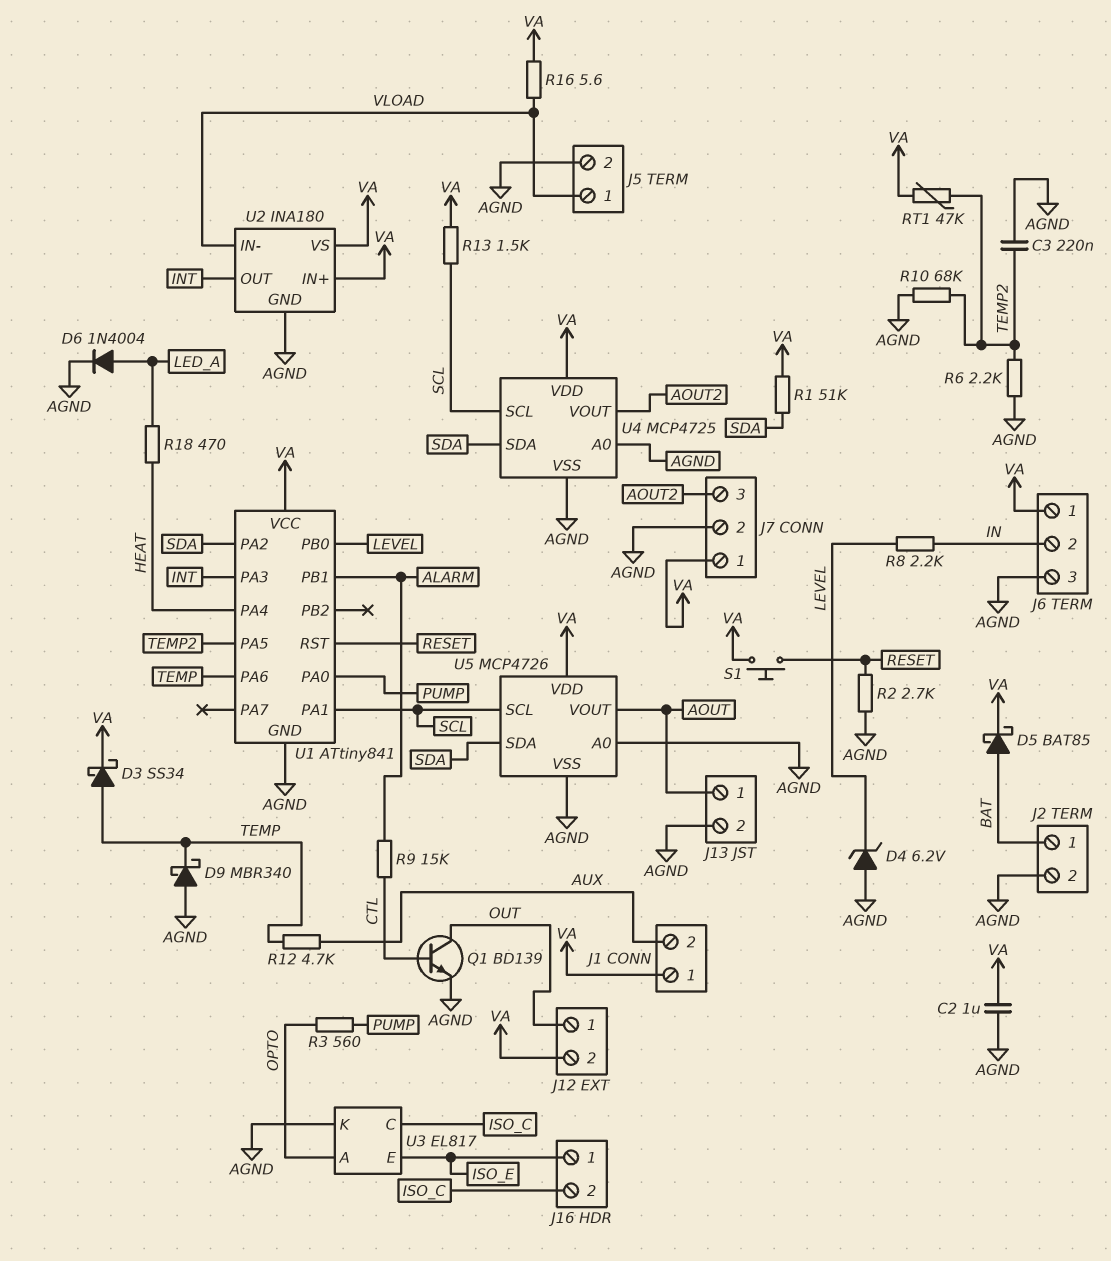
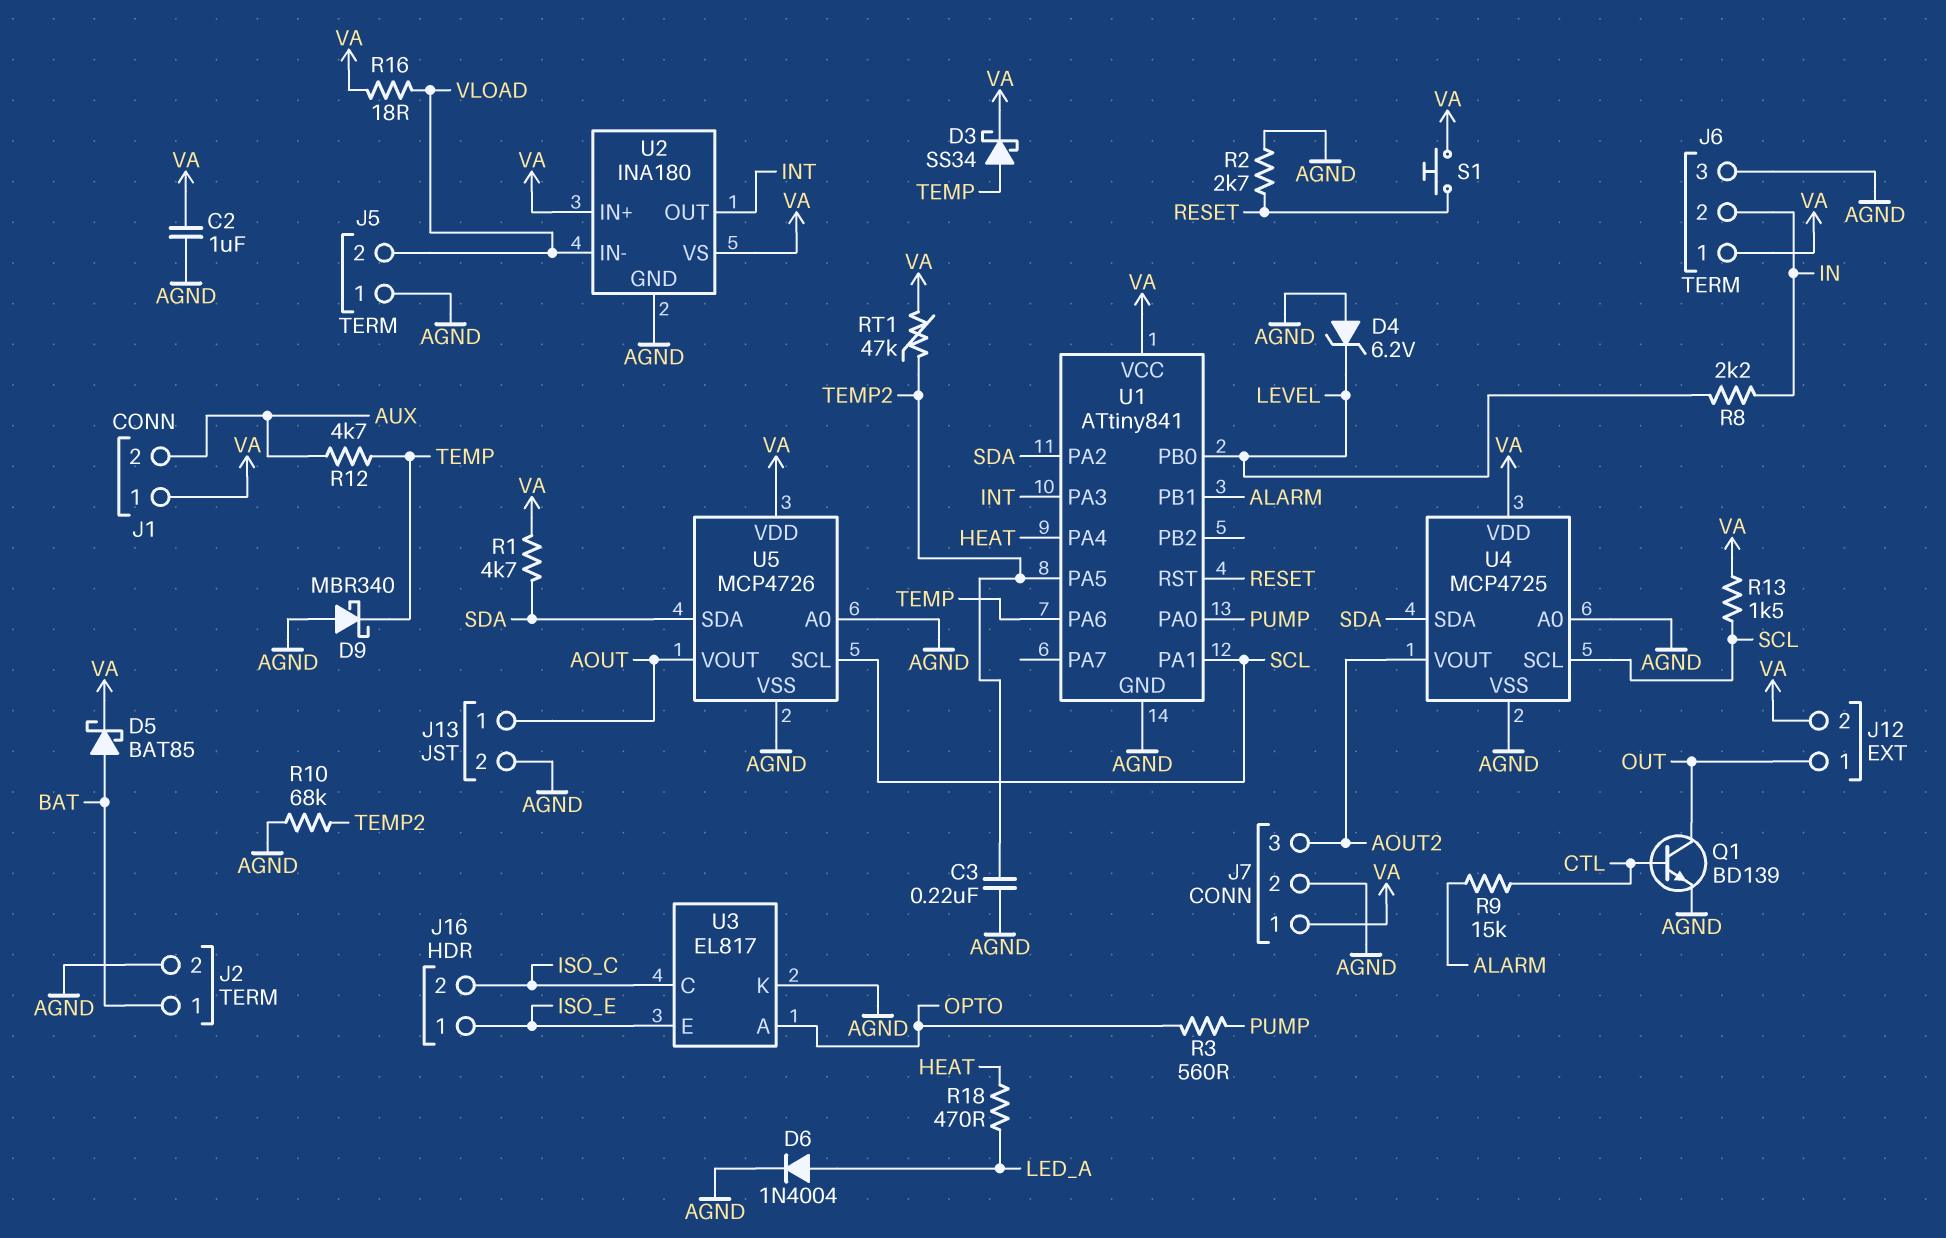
J5 pin 1: VLOAD -> AGND
J5 pin 2: AGND -> VLOAD
R1: 51k (SDA, VA) -> 4.7k (SDA, VA)
R6: 2.2k (AGND, TEMP2) -> none
R16: 5.6 (VA, VLOAD) -> 18 (VA, VLOAD)

